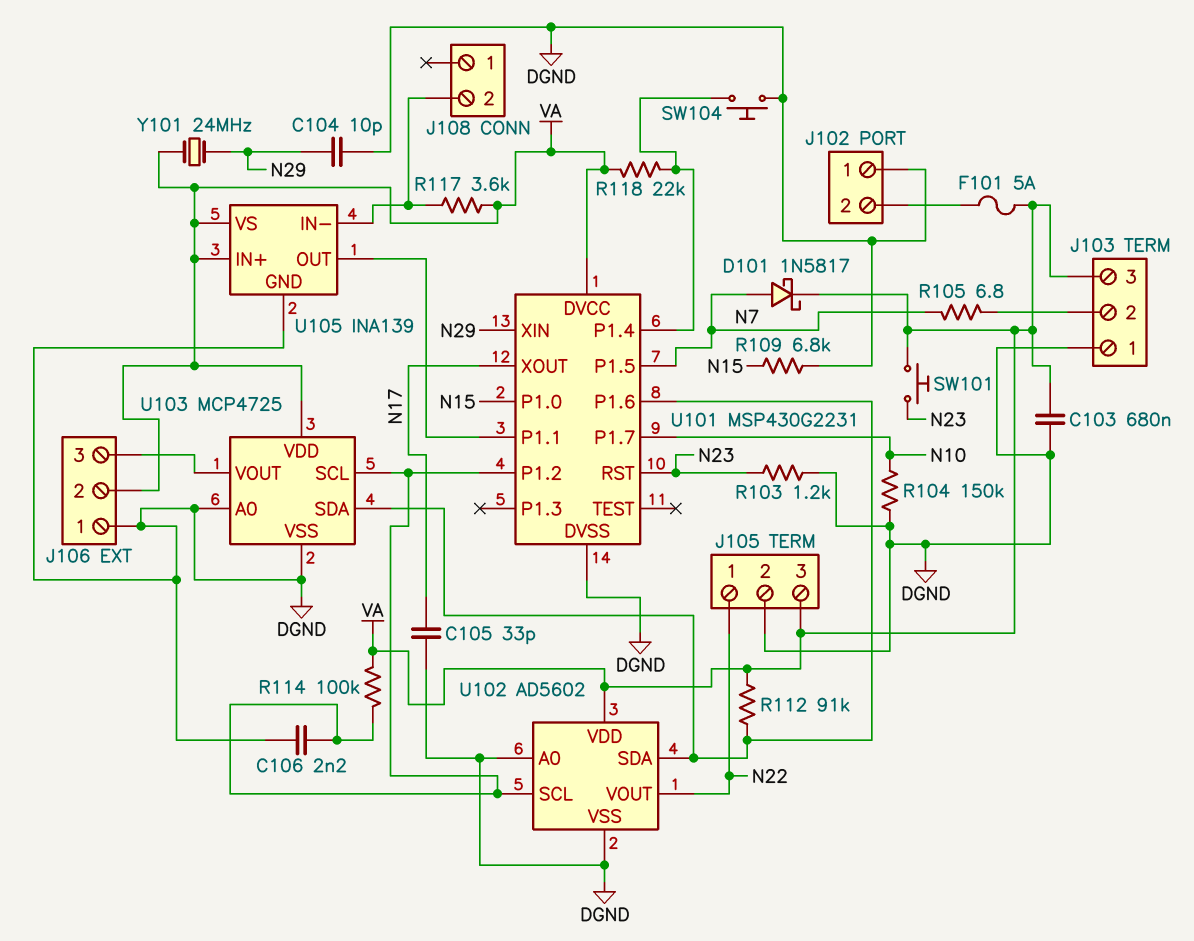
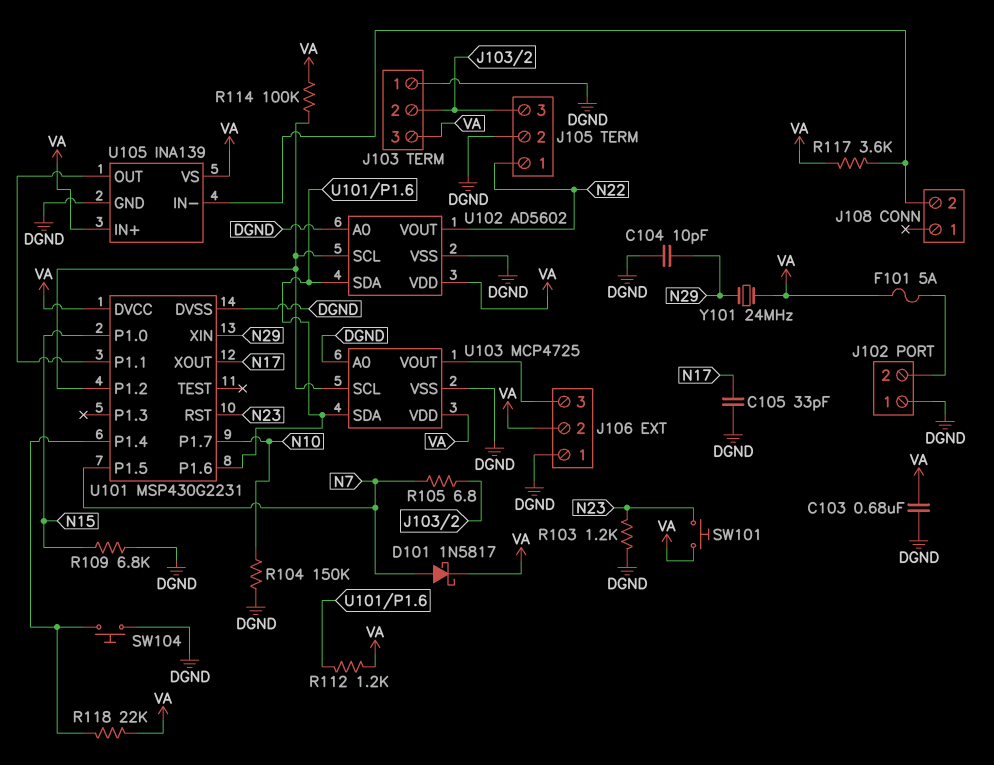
C106: 2.2nF (DGND, U101/P1.2) -> none
J105 pin 3: VA -> J103/2
R112: 91k (U101/P1.6, VA) -> 1.2k (U101/P1.6, VA)

